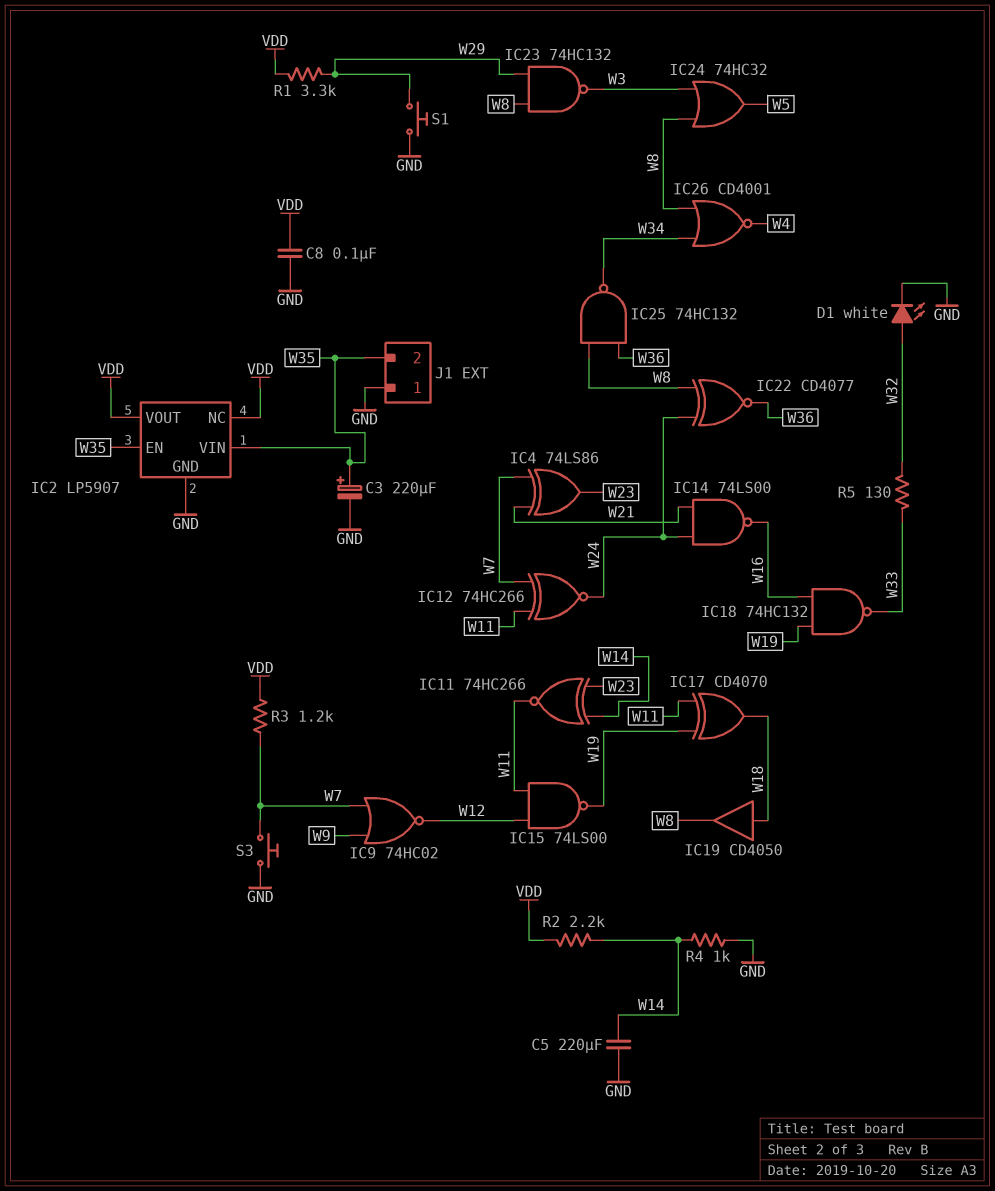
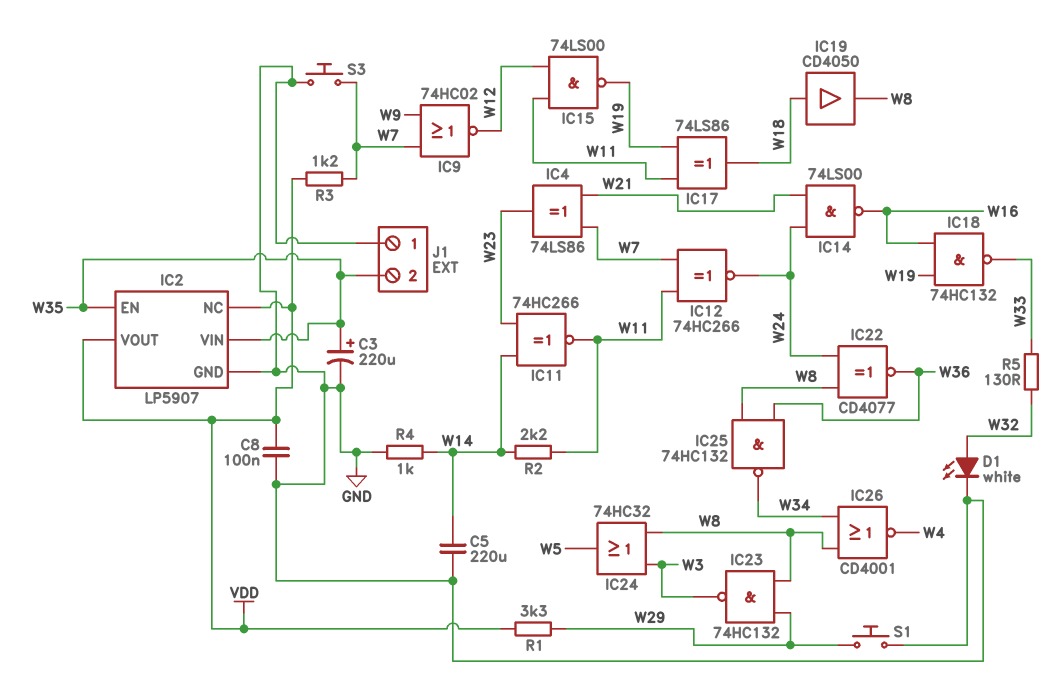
IC17: XOR CD4070 (in W11, in W19, out W18) -> XOR 74LS86 (in W11, in W19, out W18)
R2: 2.2k (VDD, W14) -> 2.2k (W11, W14)

